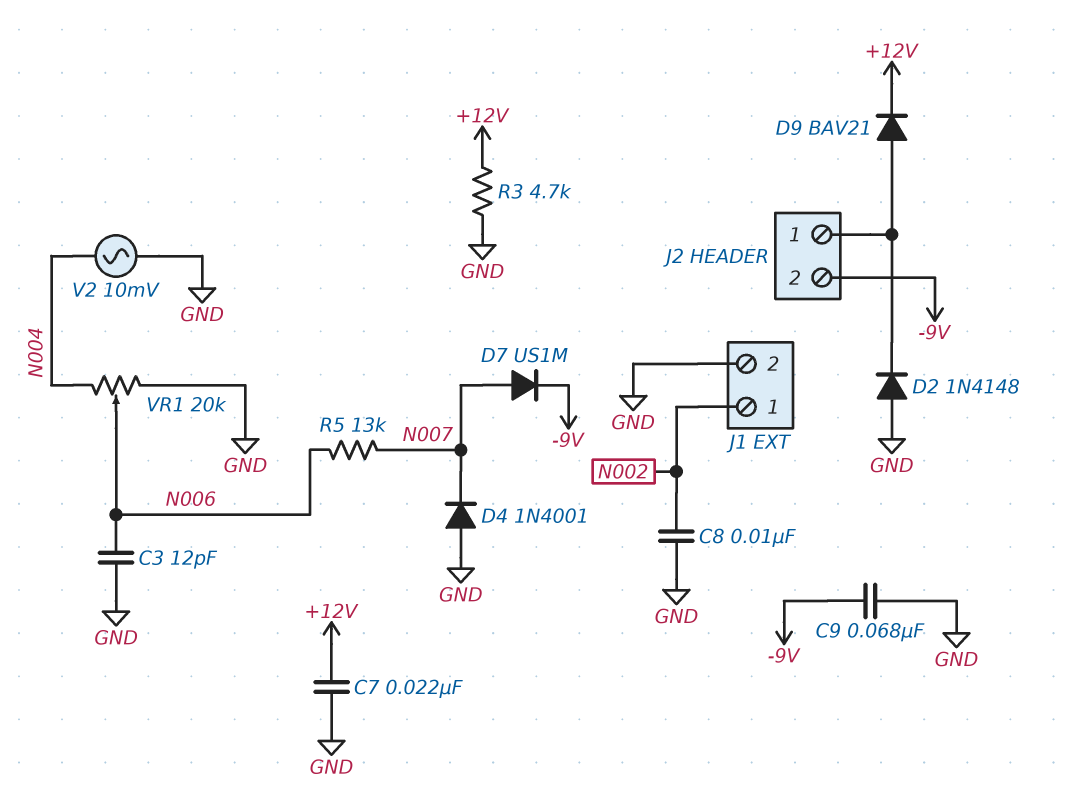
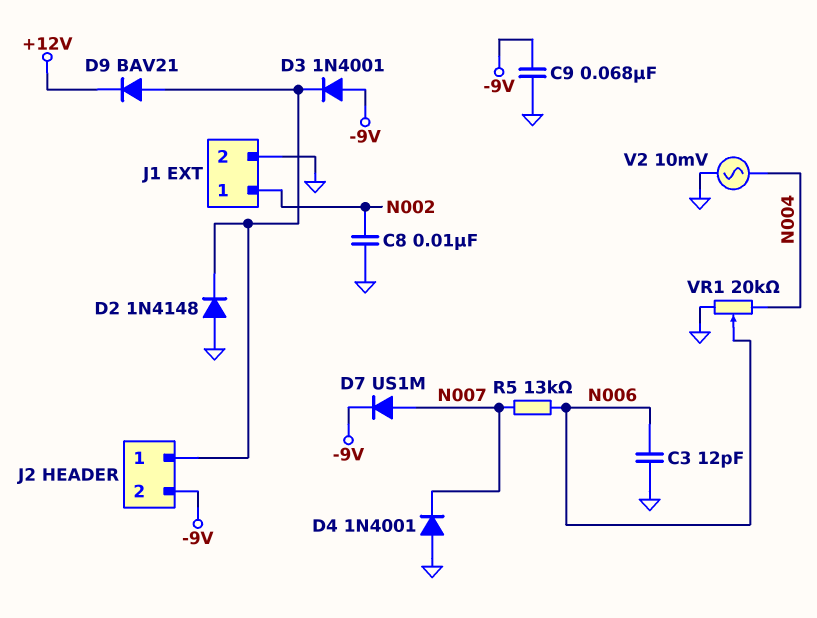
C7: 22nF (+12V, GND) -> none
D3: none -> diode 1N4001 (A -9V, K J2/1)
R3: 4.7k (+12V, GND) -> none

